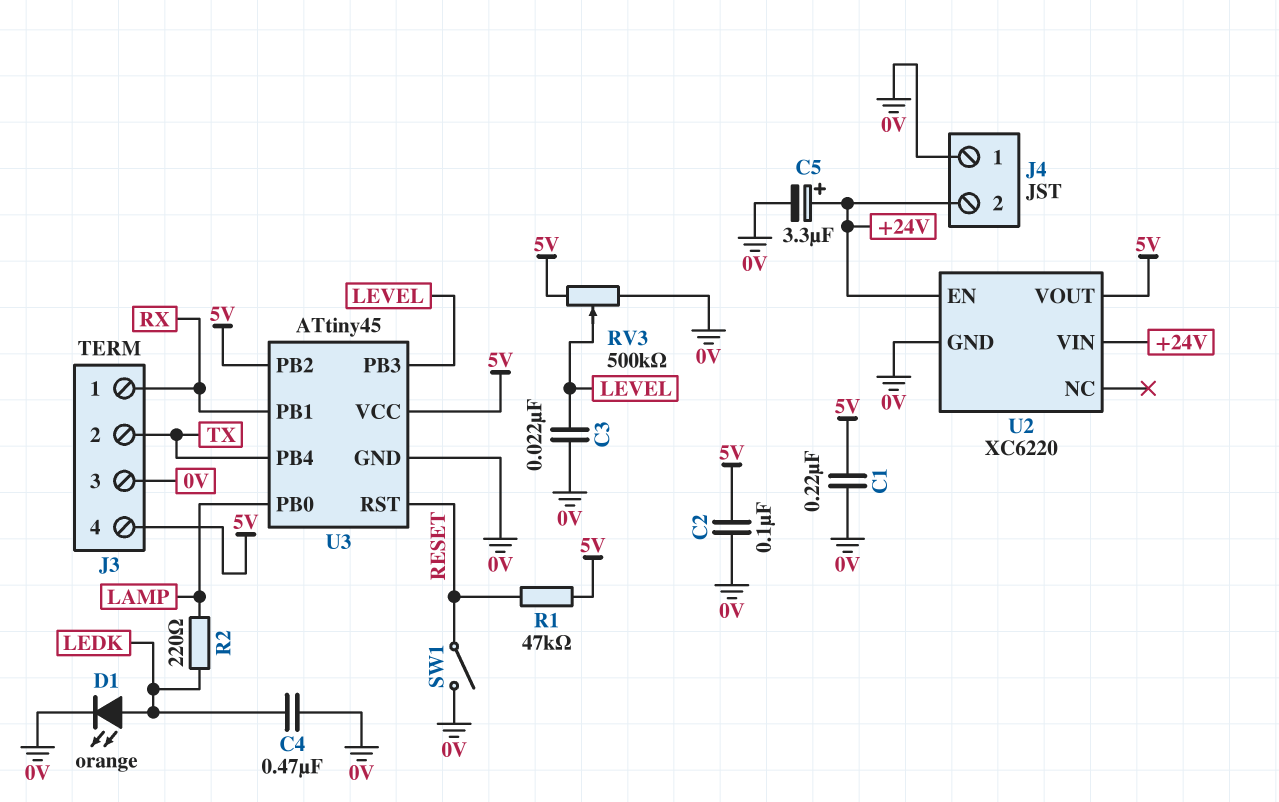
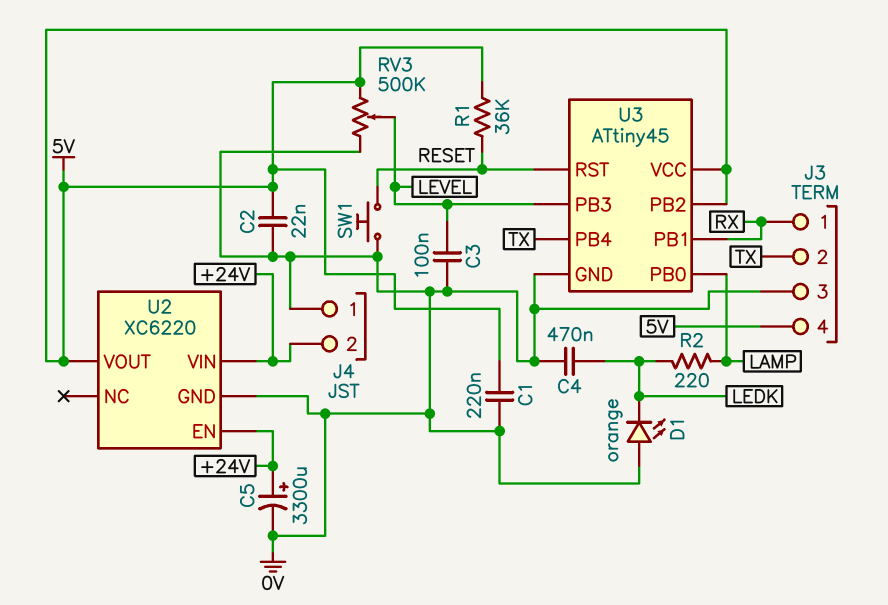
C2: 100nF (0V, 5V) -> 22nF (0V, 5V)
C3: 22nF (0V, LEVEL) -> 100nF (0V, LEVEL)
C5: 3.3uF (plus +24V, minus 0V) -> 3300uF (plus +24V, minus 0V)
D1: LED orange (A LEDK, K 0V) -> LED orange (A 0V, K LEDK)
R1: 47k (5V, RESET) -> 36k (5V, RESET)
SW1: switch (0V, RESET) -> button (0V, RESET)

